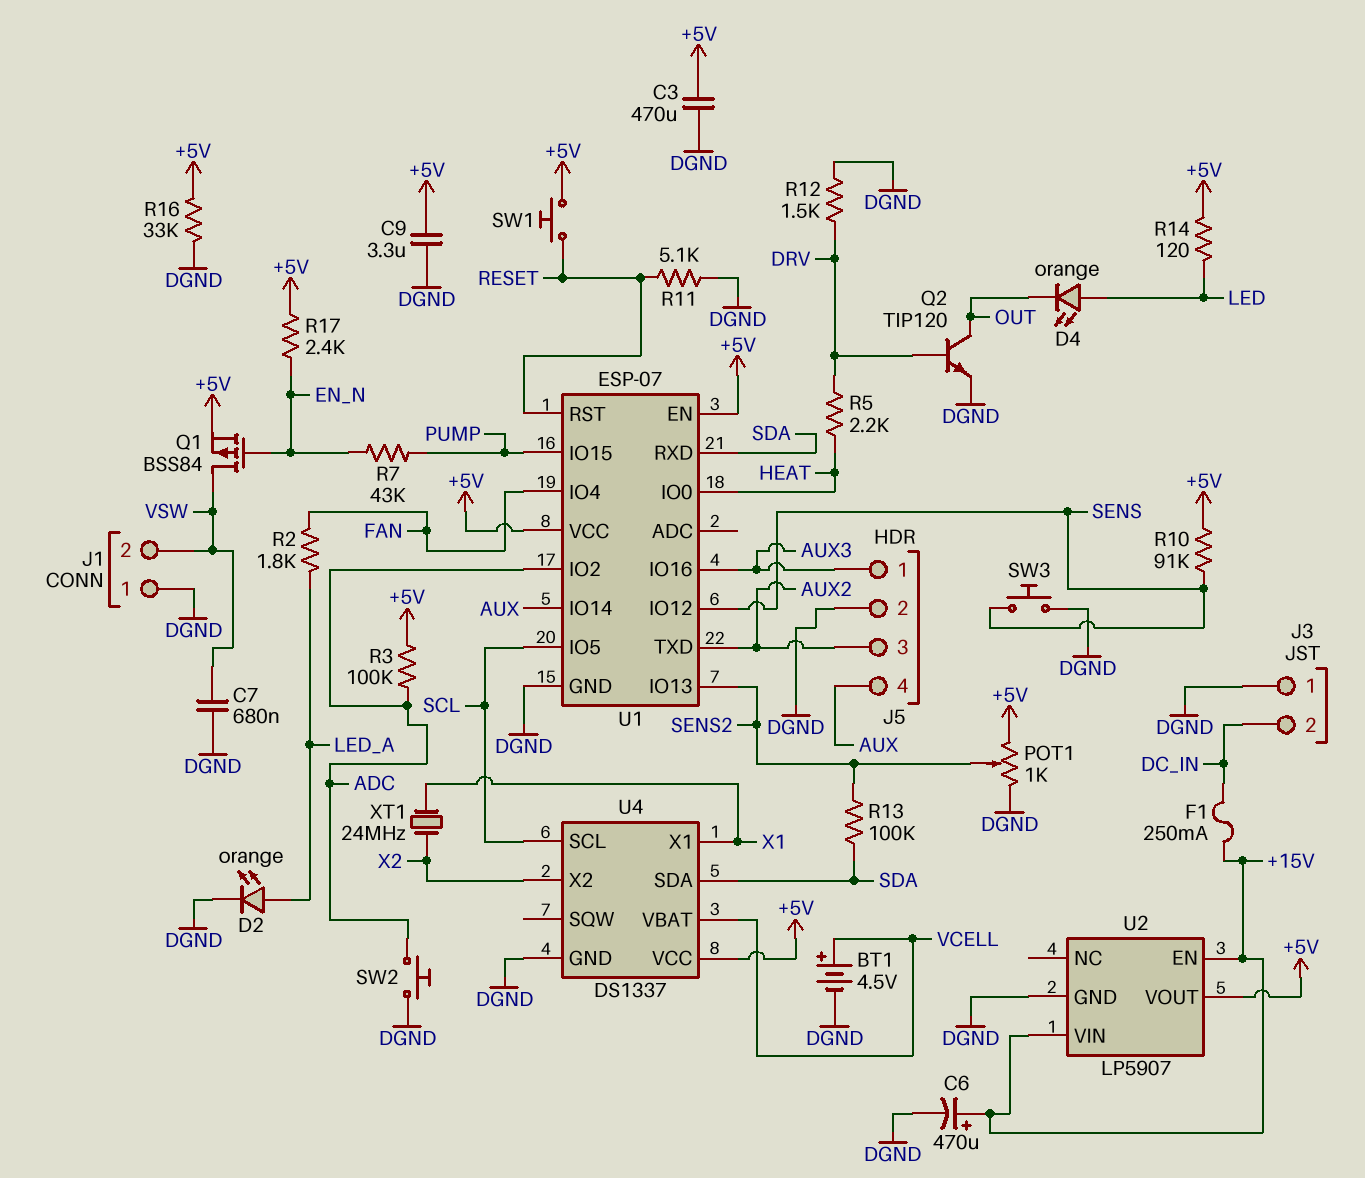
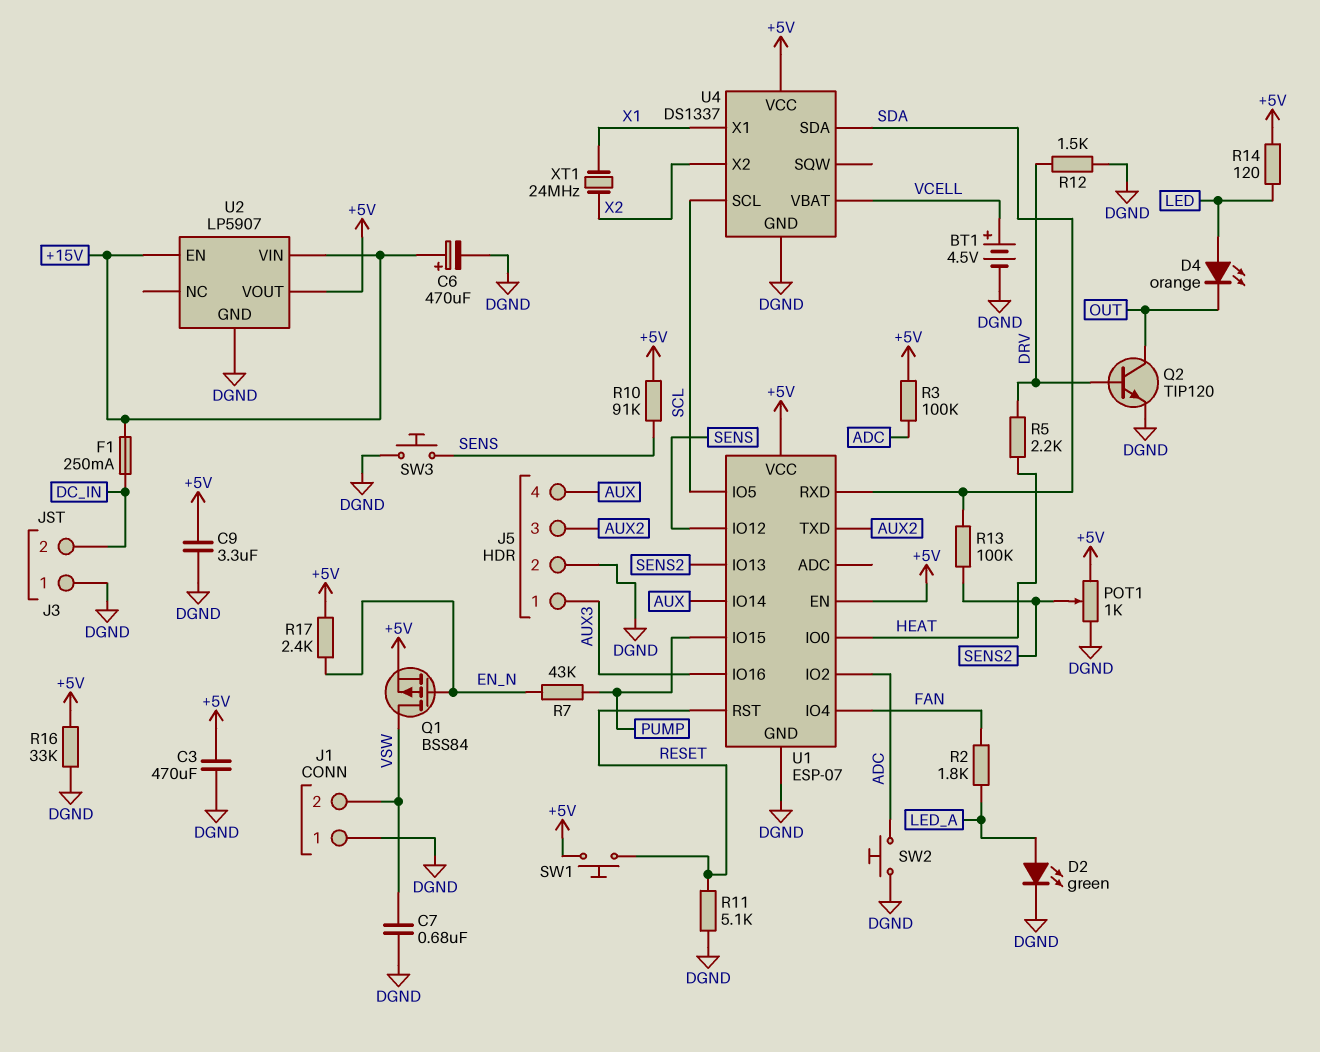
D2: LED orange (A LED_A, K DGND) -> LED green (A LED_A, K DGND)

